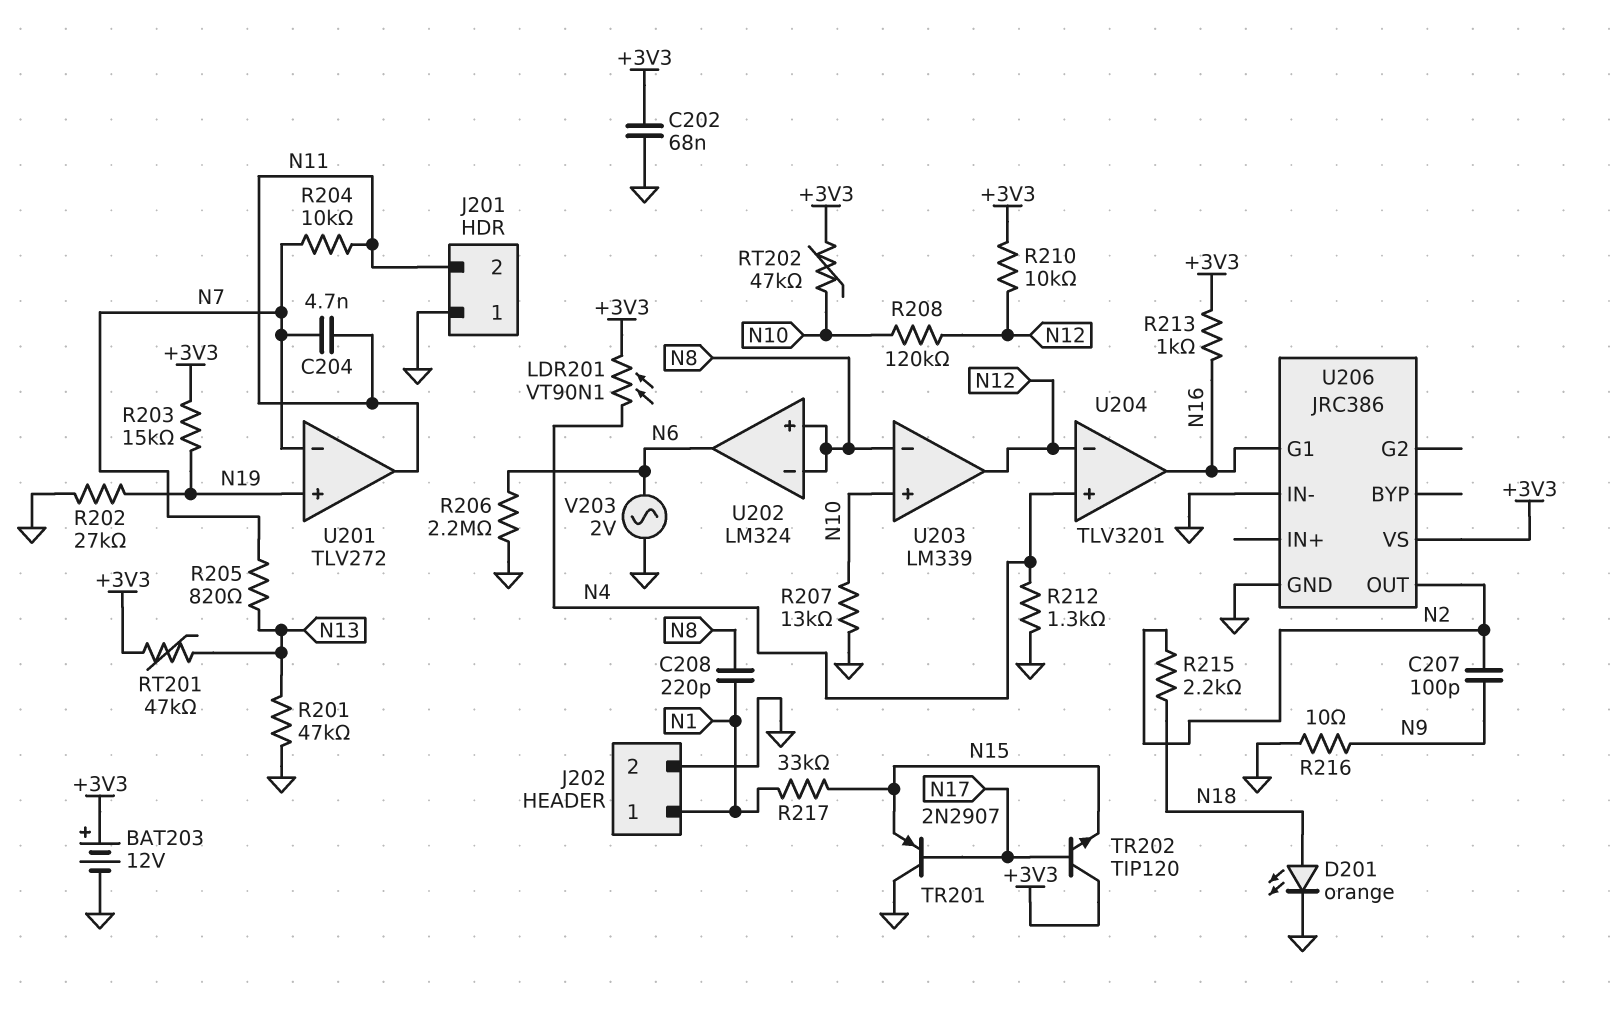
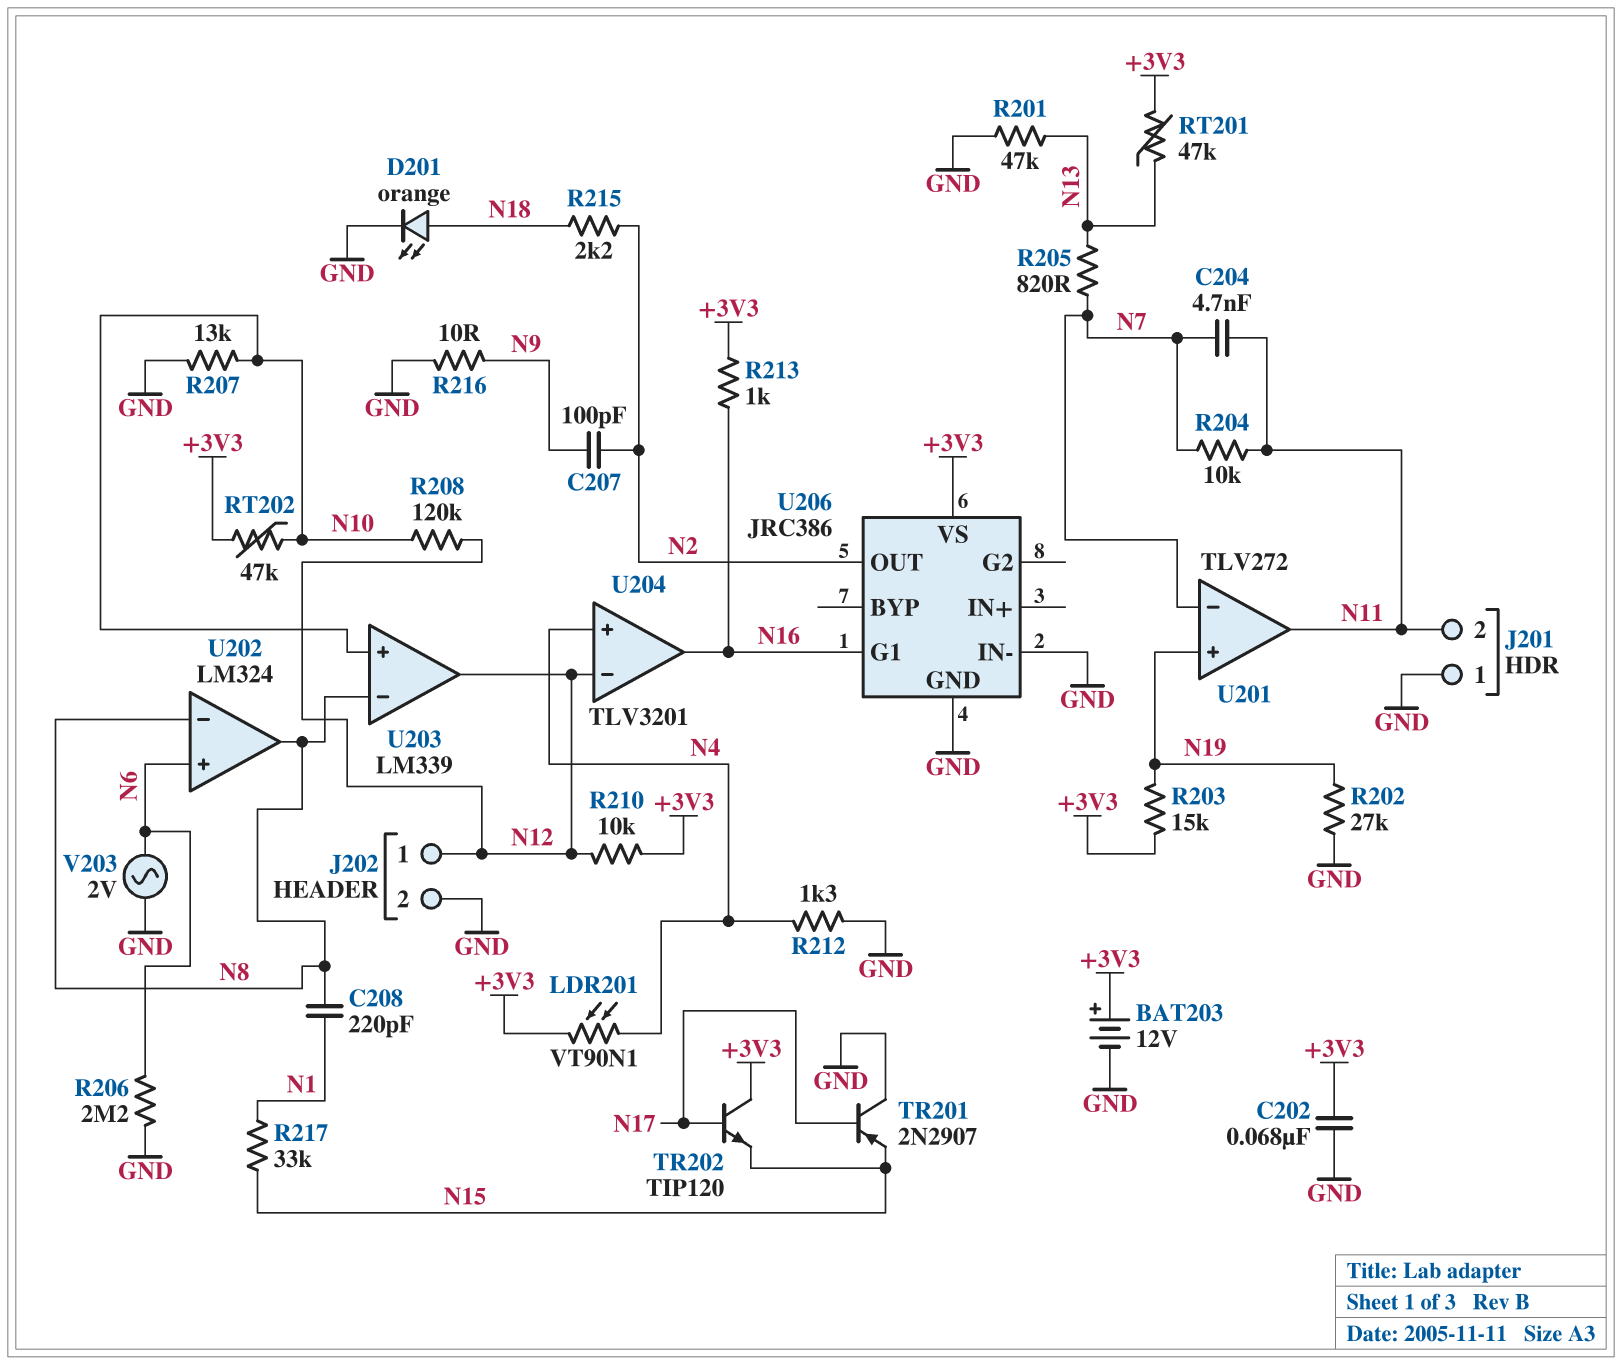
J202 pin 1: N1 -> N12
U202 pin in+: N8 -> N6
U202 pin out: N6 -> N8

